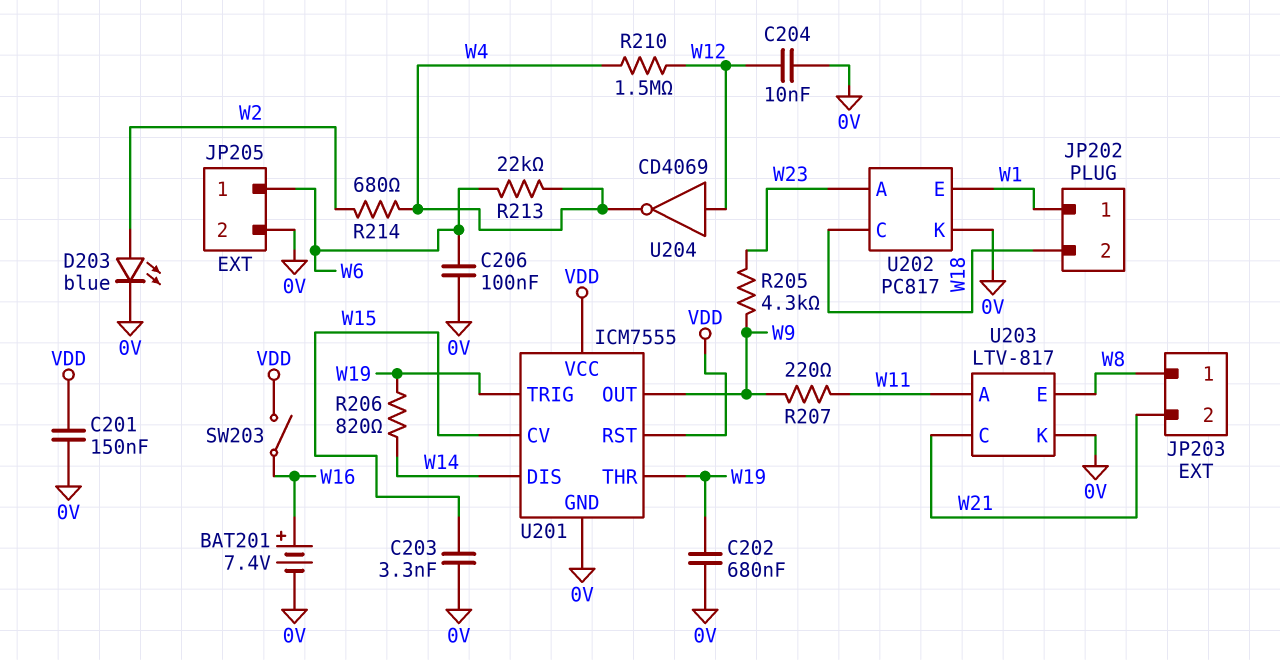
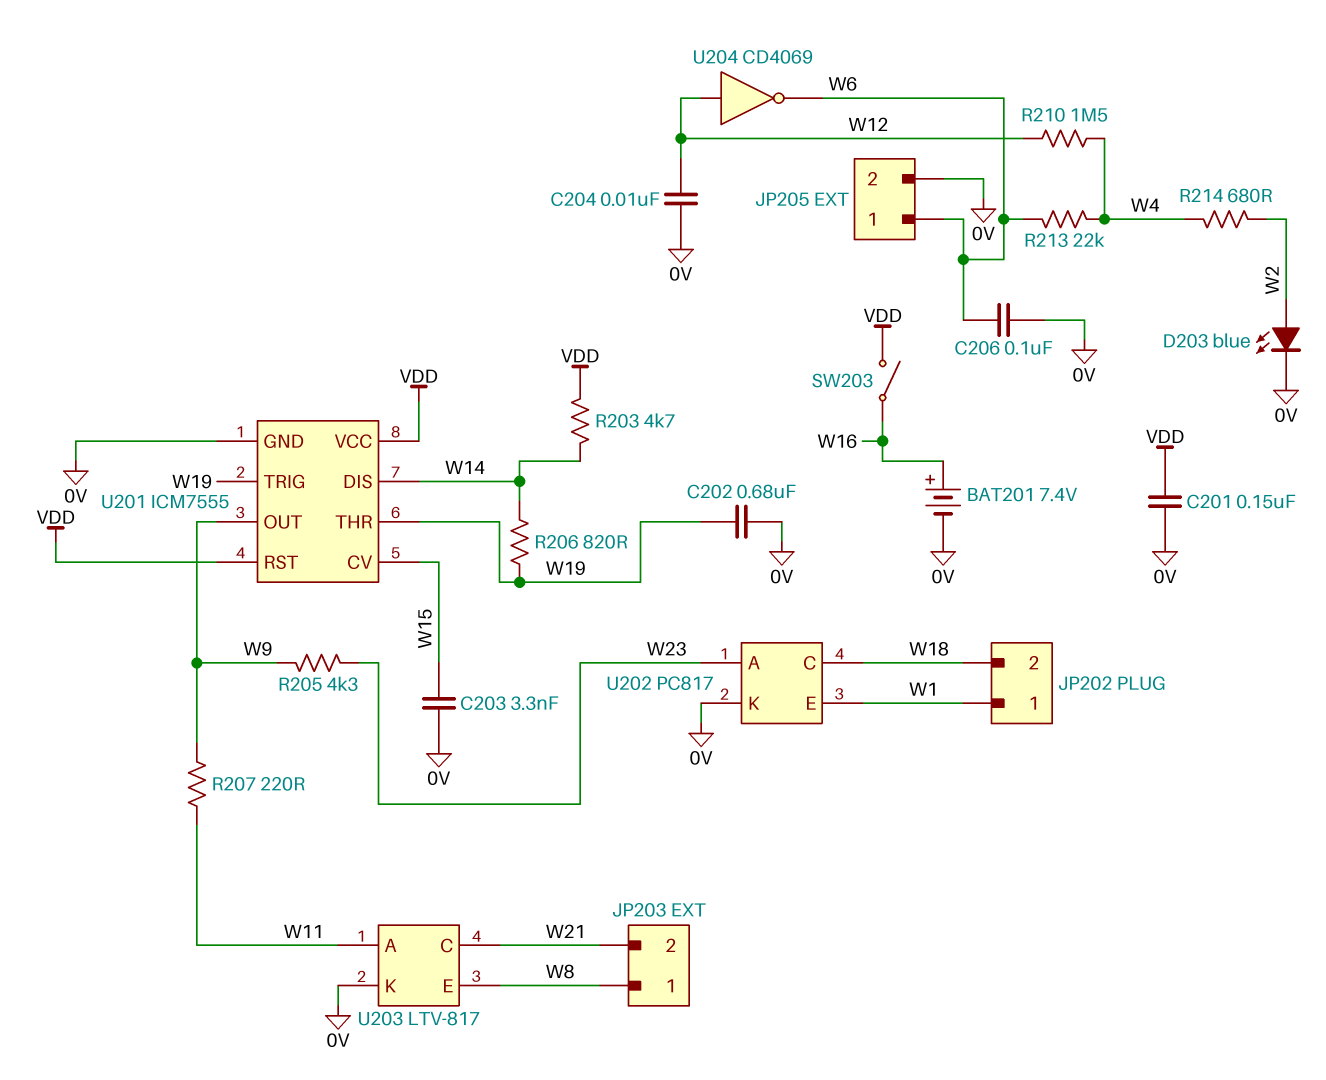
R203: none -> 4.7k (VDD, W14)
U204: NOT CD4069 (in W12, out W4) -> NOT CD4069 (in W12, out W6)

